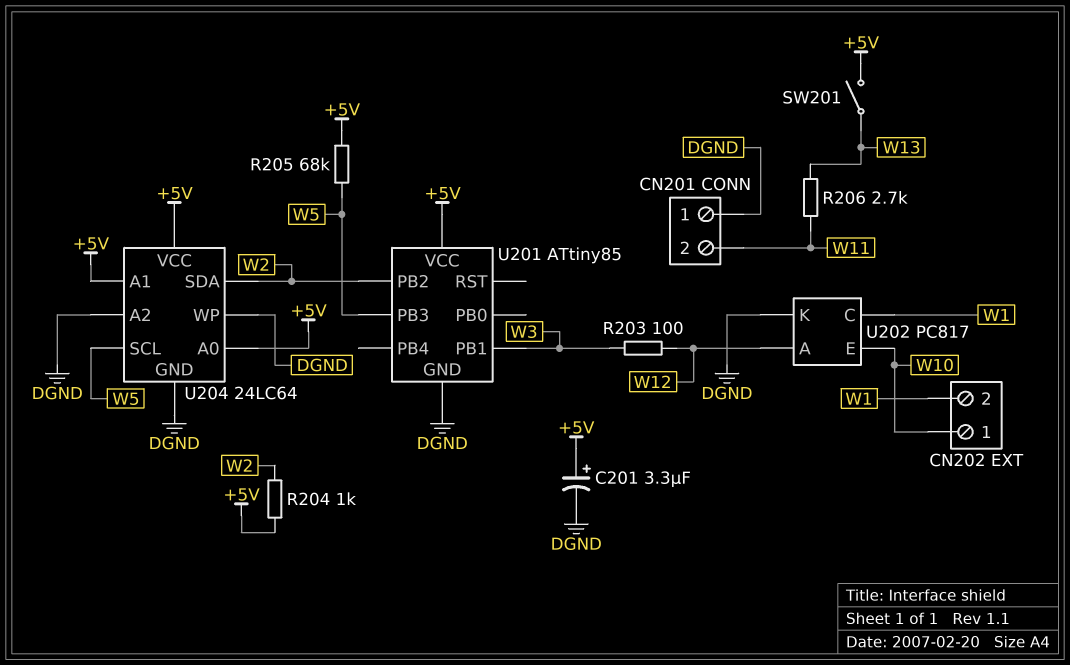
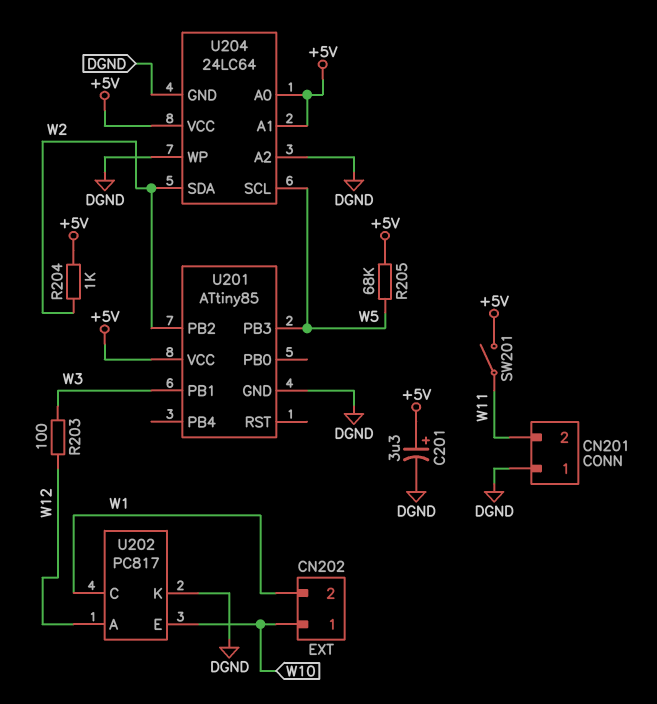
R206: 2.7k (W11, W13) -> none
SW201: switch (+5V, W13) -> switch (+5V, W11)

